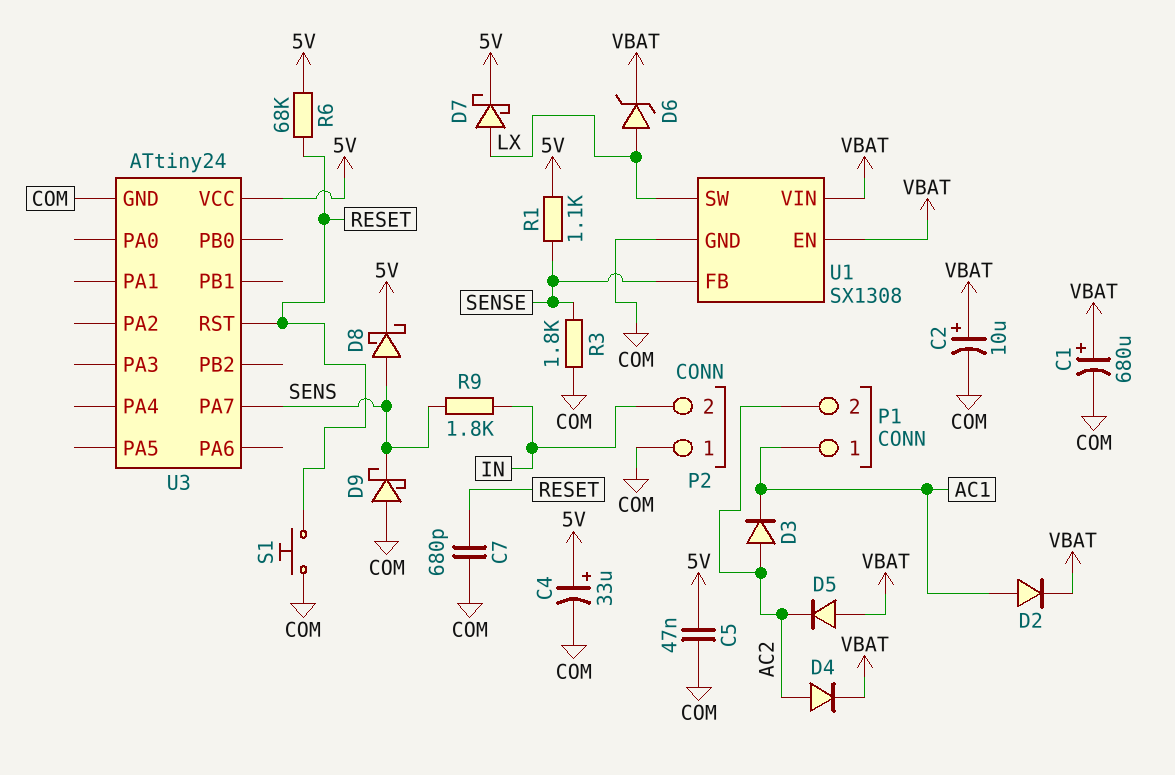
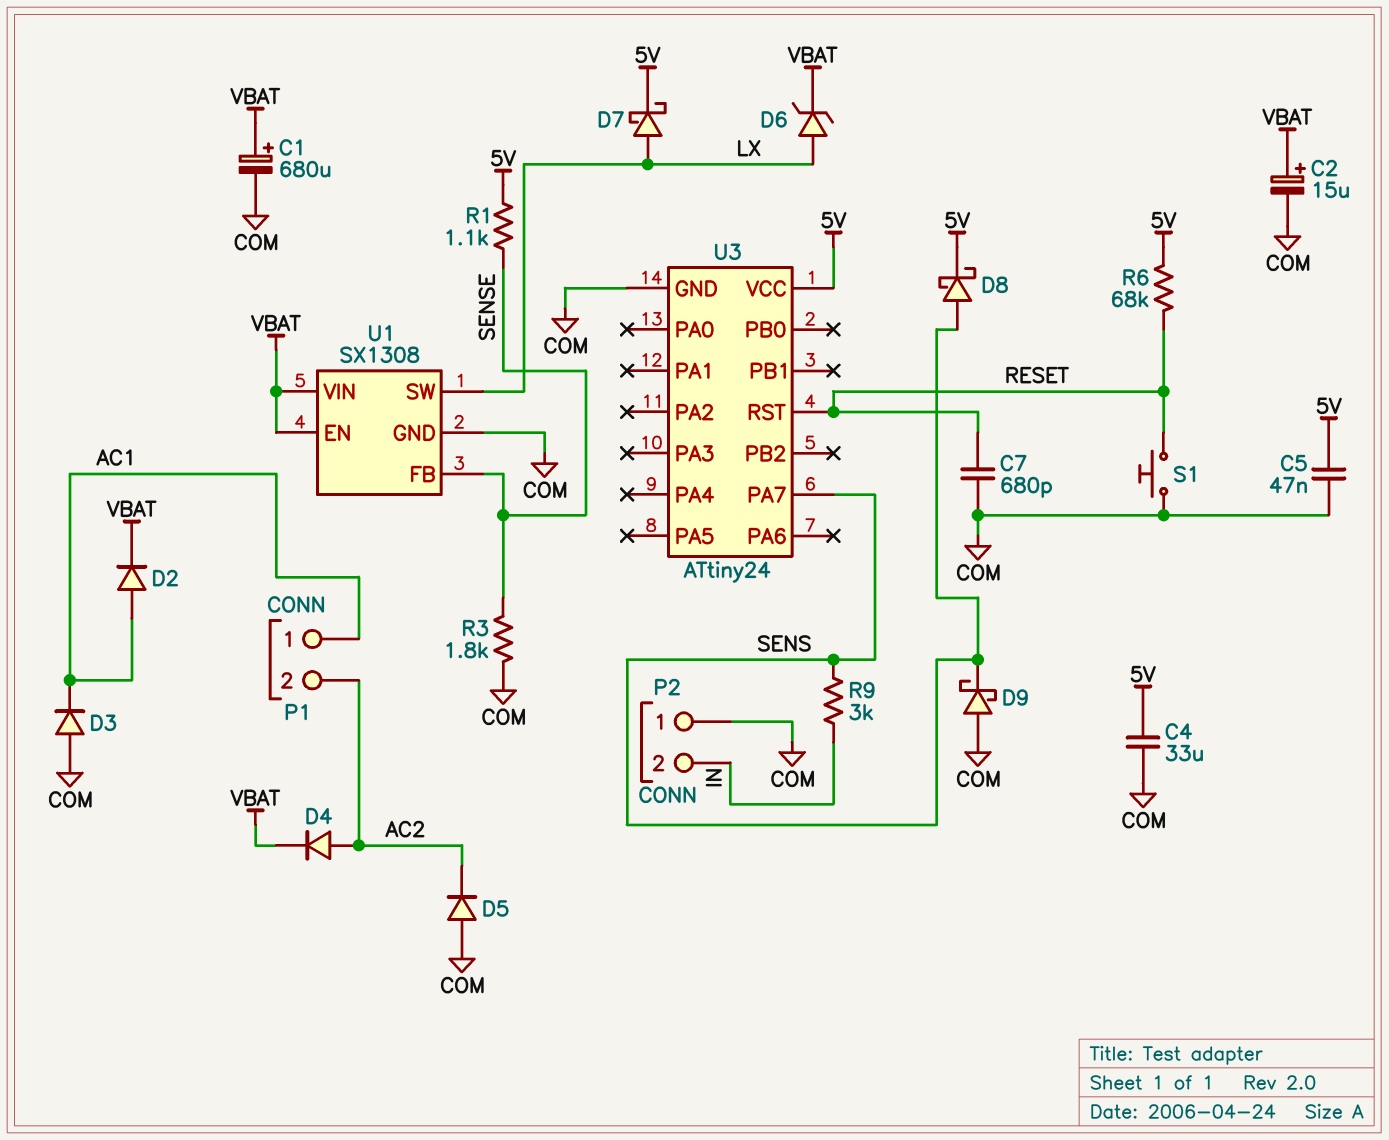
C2: 10uF (plus VBAT, minus COM) -> 15uF (plus VBAT, minus COM)
C4: 33uF (plus 5V, minus COM) -> 33uF (5V, COM)
D3: diode (A AC2, K AC1) -> diode (A COM, K AC1)
D5: diode (A VBAT, K AC2) -> diode (A COM, K AC2)
R9: 1.8k (IN, SENS) -> 3k (IN, SENS)

